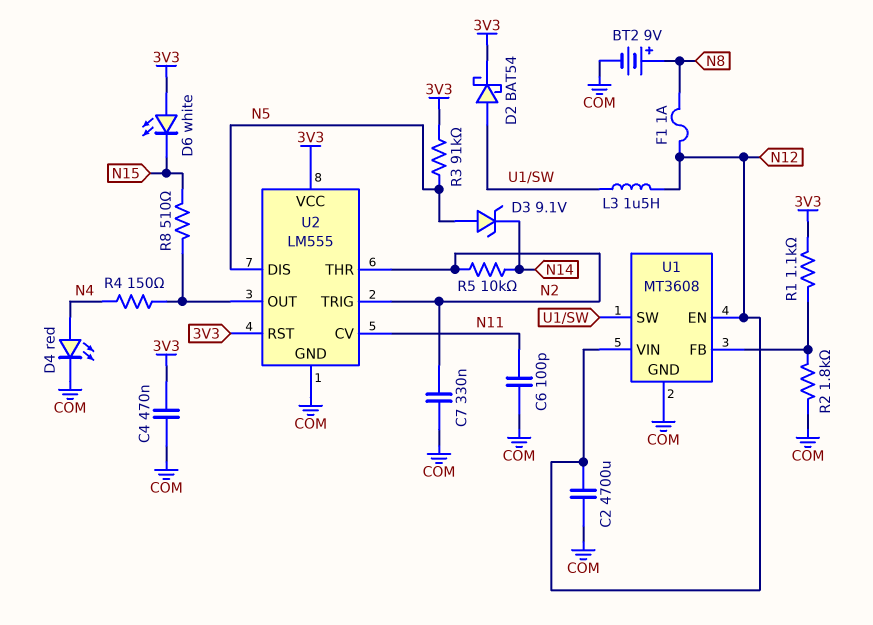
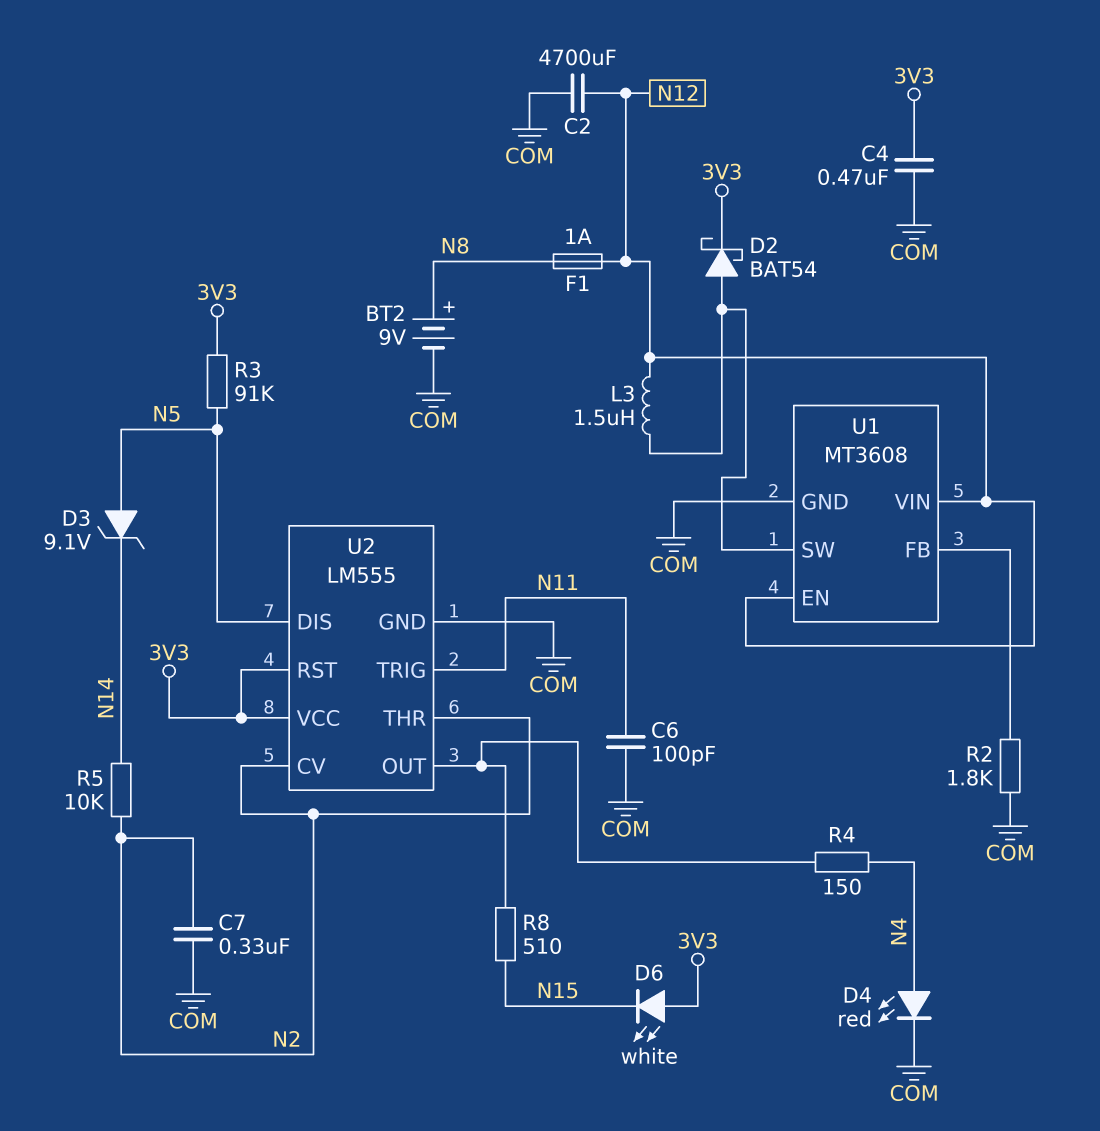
R1: 1.1k (3V3, U1/FB) -> none
U2 pin CV: N11 -> N2
U2 pin TRIG: N2 -> N11

